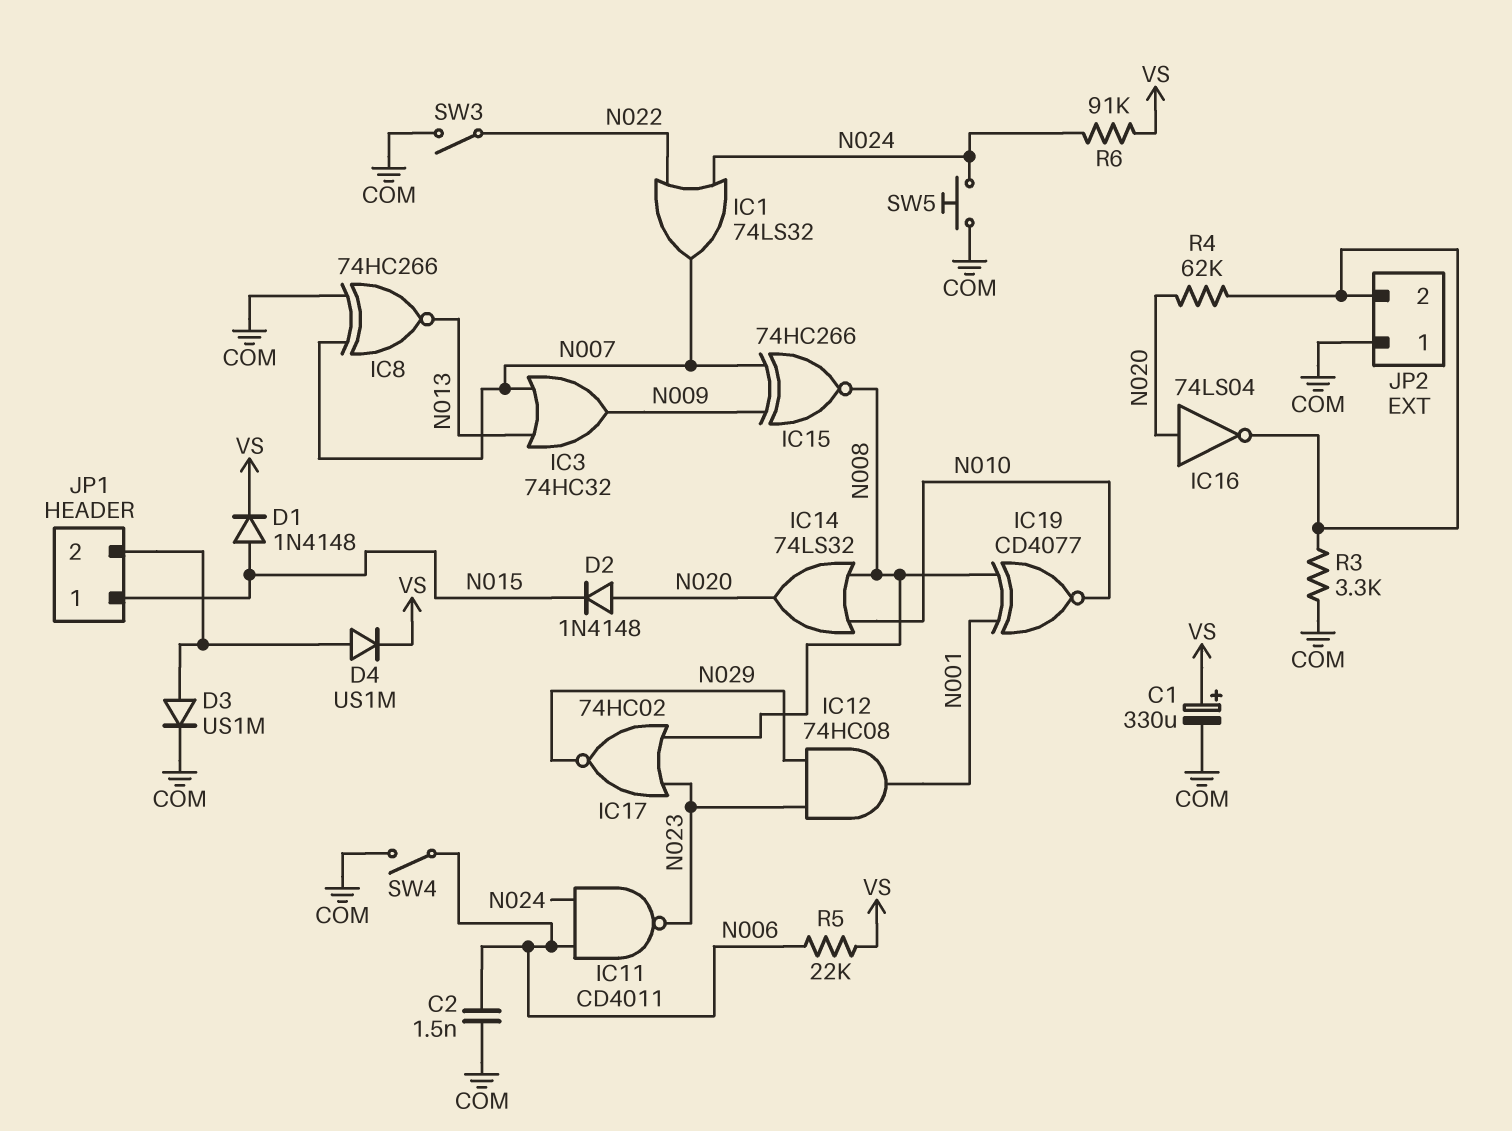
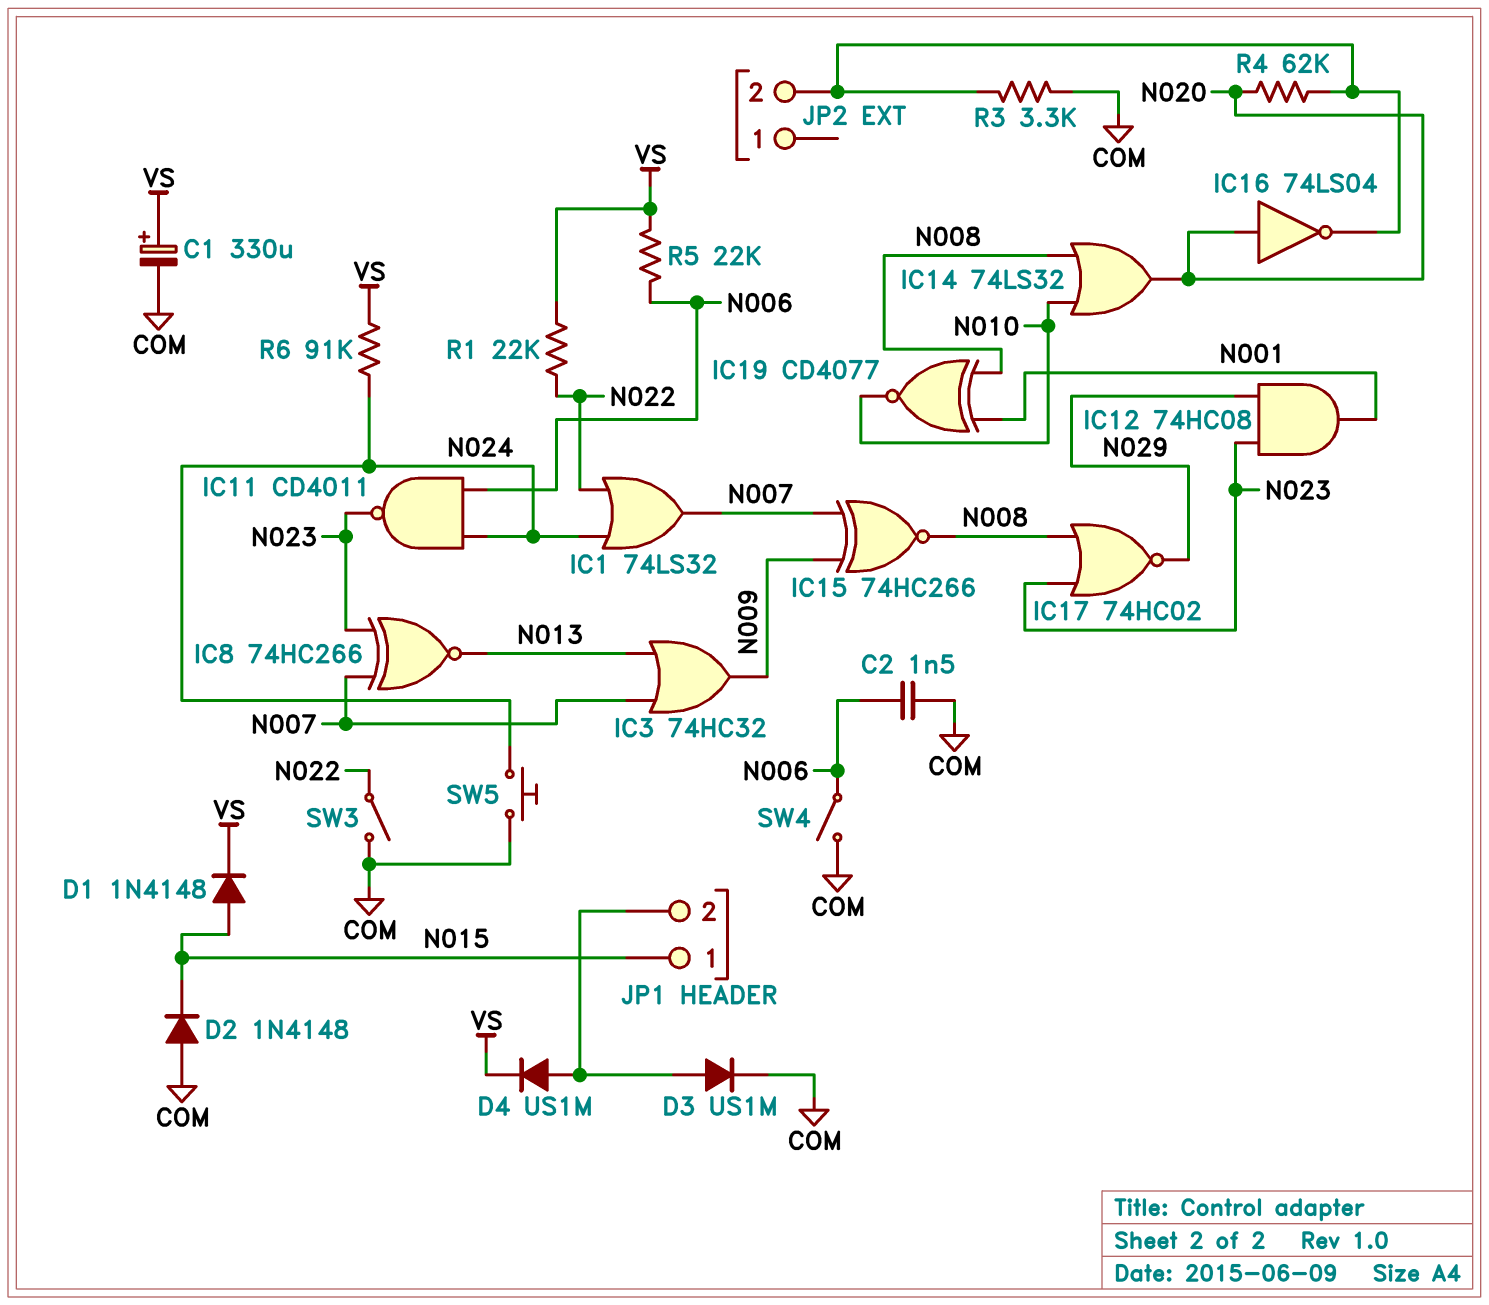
D2: diode 1N4148 (A N020, K N015) -> diode 1N4148 (A COM, K N015)
IC8: XNOR 74HC266 (in COM, in N007, out N013) -> XNOR 74HC266 (in N007, in N023, out N013)
JP2 pin 1: COM -> none
R1: none -> 22k (N022, VS)

